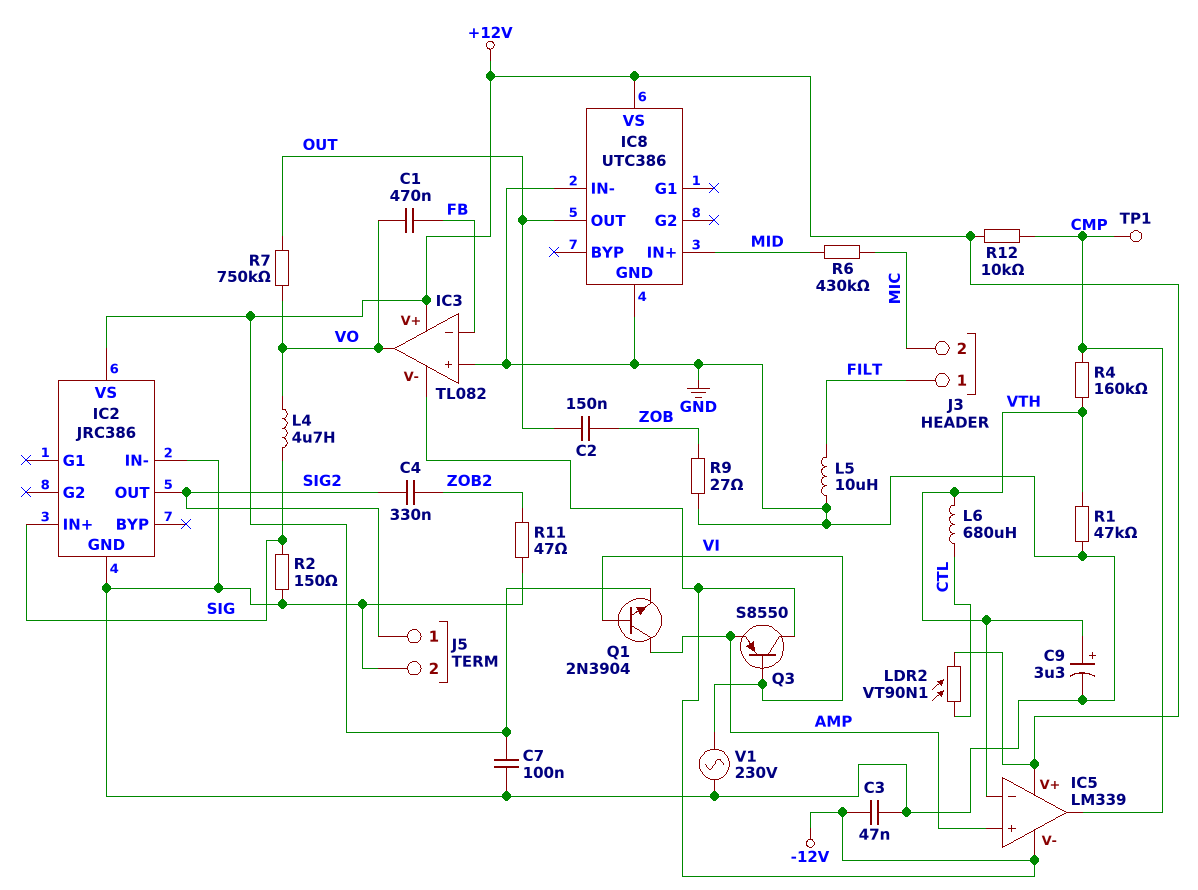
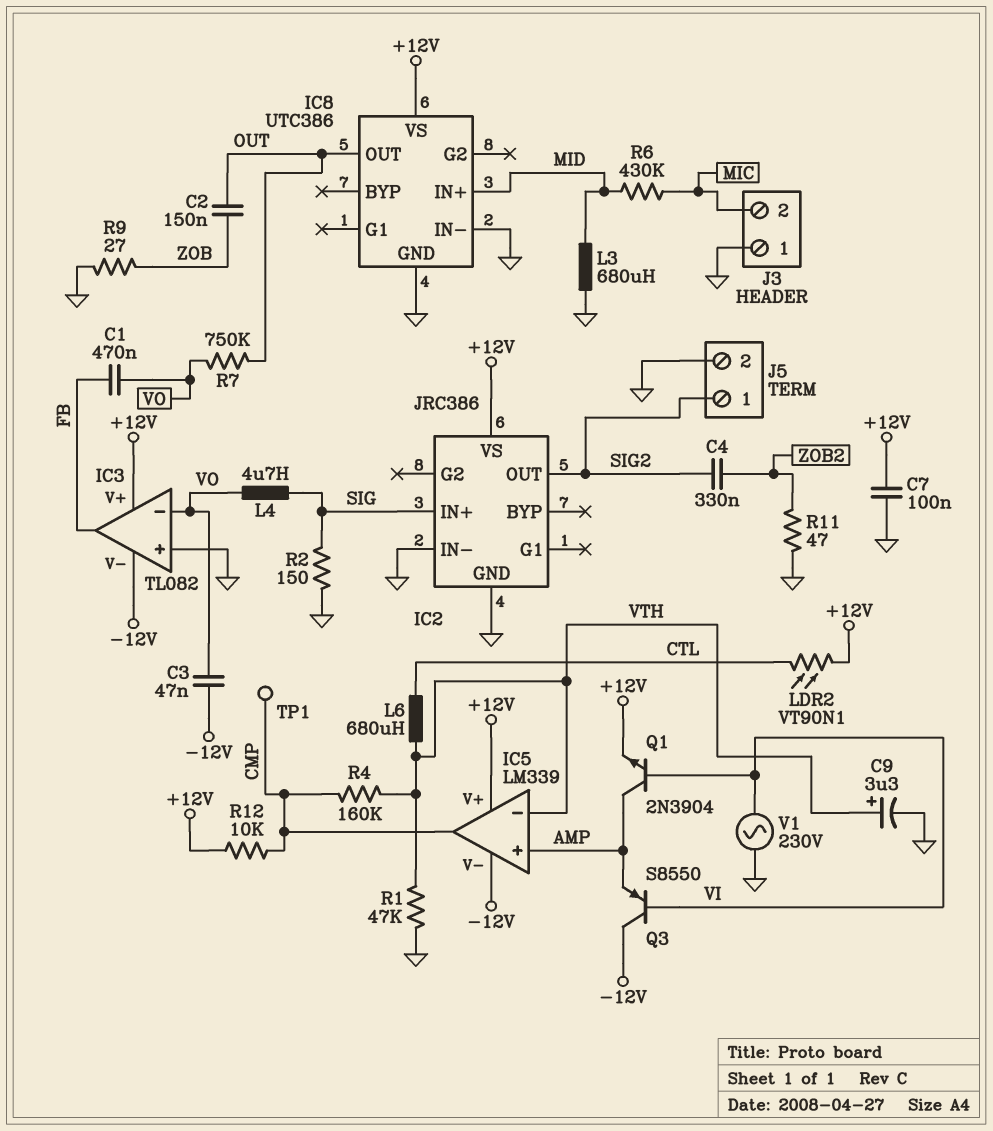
C3: 47nF (-12V, GND) -> 47nF (-12V, VO)
IC3 pin in-: FB -> VO
IC3 pin out: VO -> FB
J3 pin 1: FILT -> GND
L3: none -> 680uH (GND, MID)
L5: 10uH (FILT, GND) -> none

